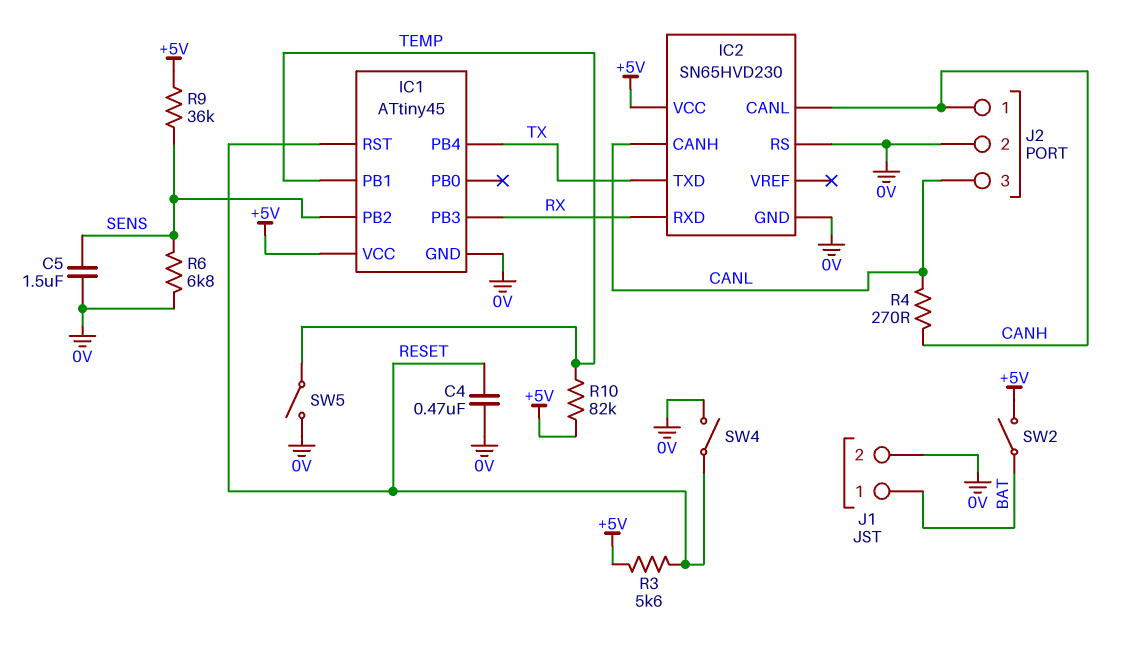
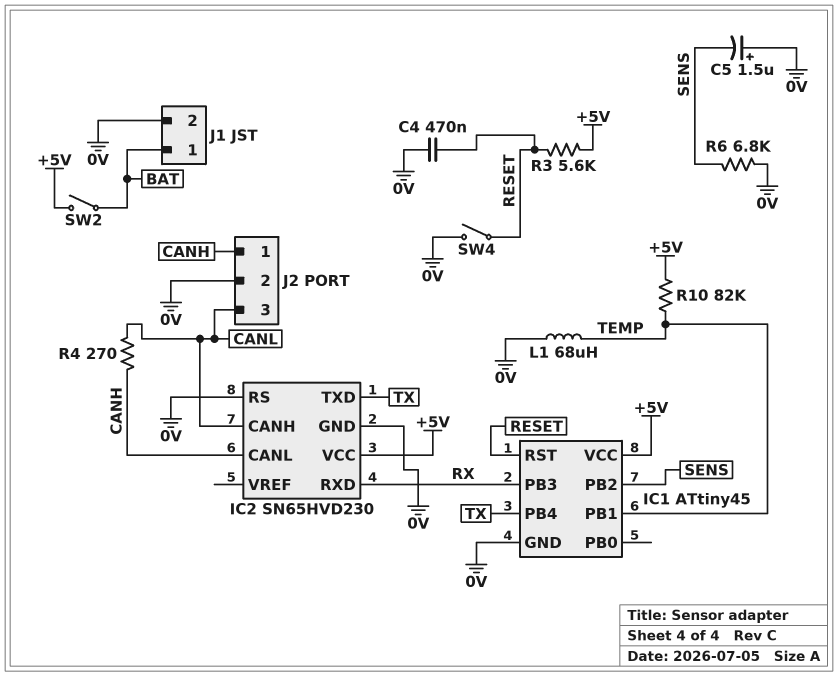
C5: 1.5uF (0V, SENS) -> 1.5uF (plus 0V, minus SENS)
L1: none -> 68uH (0V, TEMP)
R9: 36k (+5V, SENS) -> none
SW5: switch (0V, TEMP) -> none

